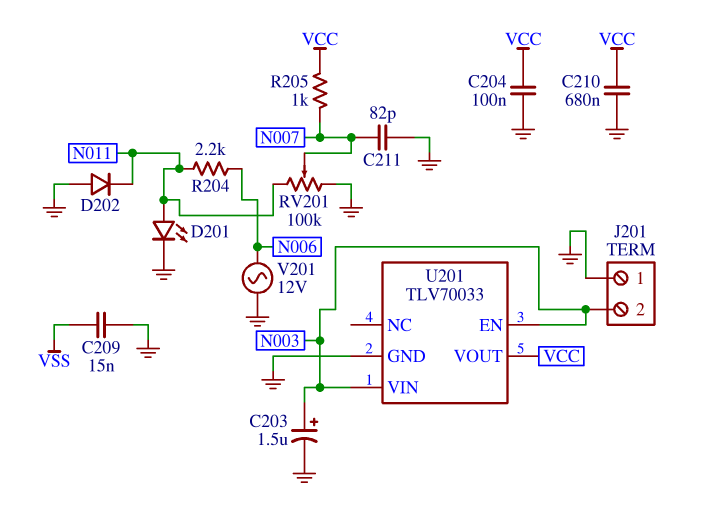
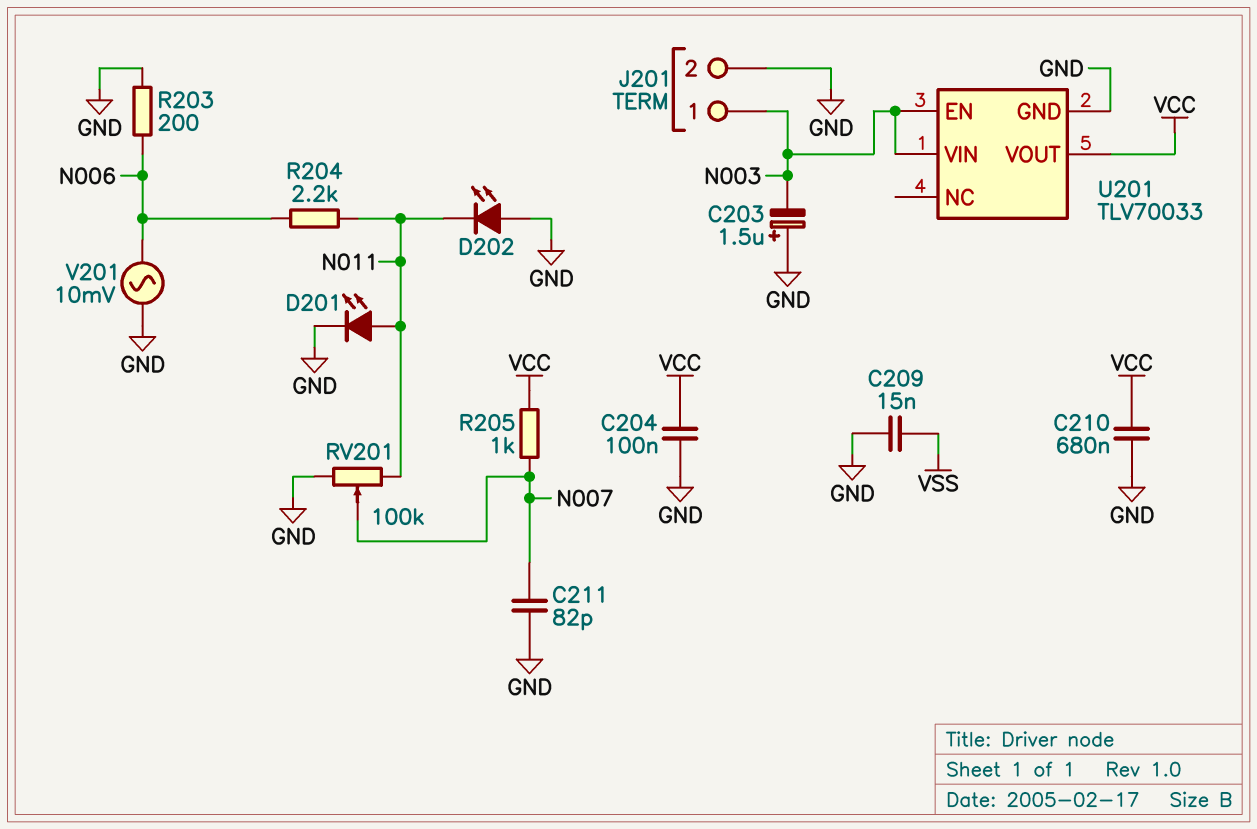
C203: 1.5uF (plus N003, minus GND) -> 1.5uF (plus GND, minus N003)
D202: diode (A GND, K N011) -> LED (A GND, K N011)
J201 pin 1: GND -> N003
J201 pin 2: N003 -> GND
R203: none -> 200 (GND, N006)
V201: AC 12V (GND, N006) -> AC 10mV (GND, N006)

